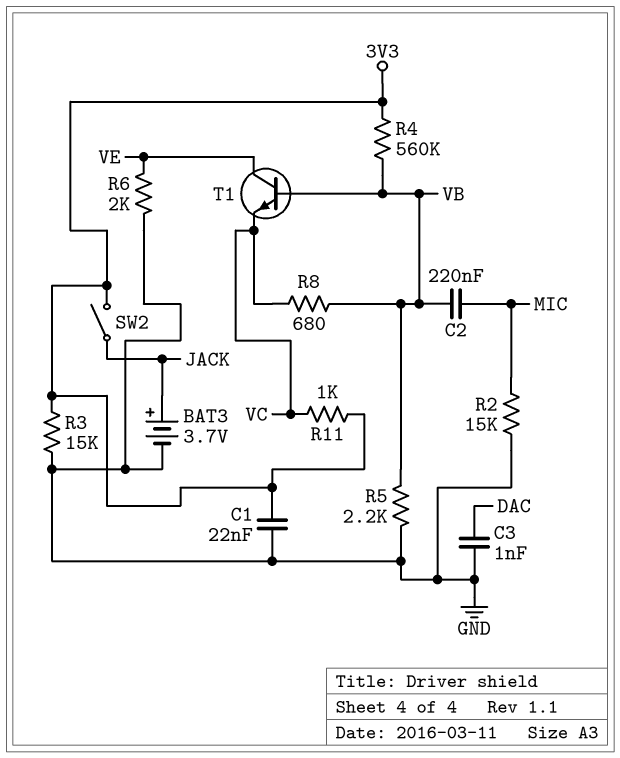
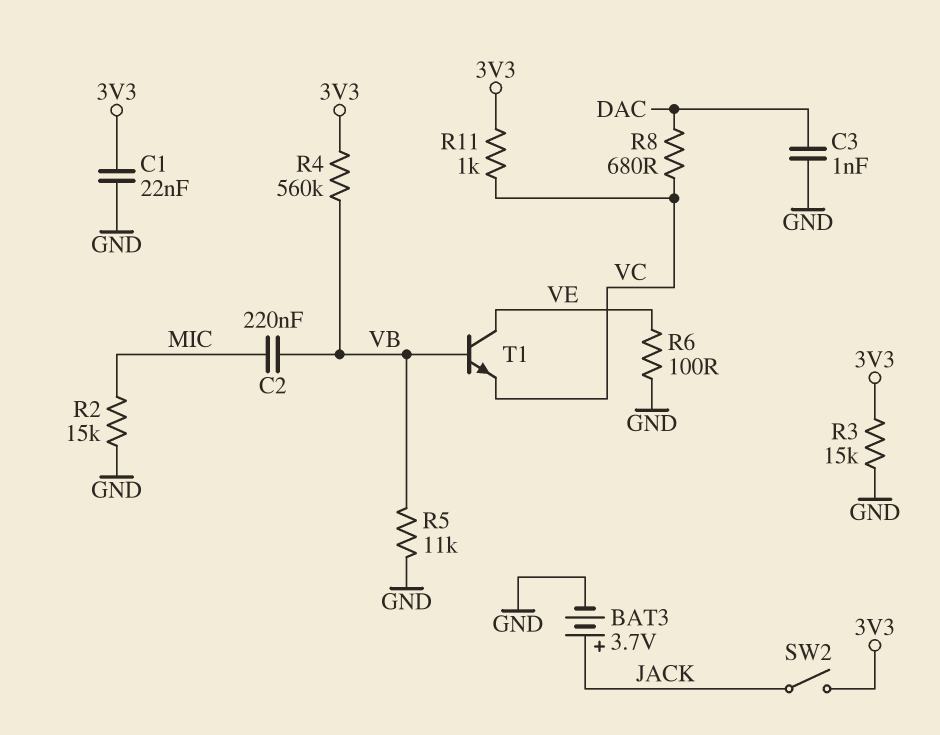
R5: 2.2k (GND, VB) -> 11k (GND, VB)
R6: 2k (GND, VE) -> 100 (GND, VE)
R8: 680 (VB, VC) -> 680 (DAC, VC)

